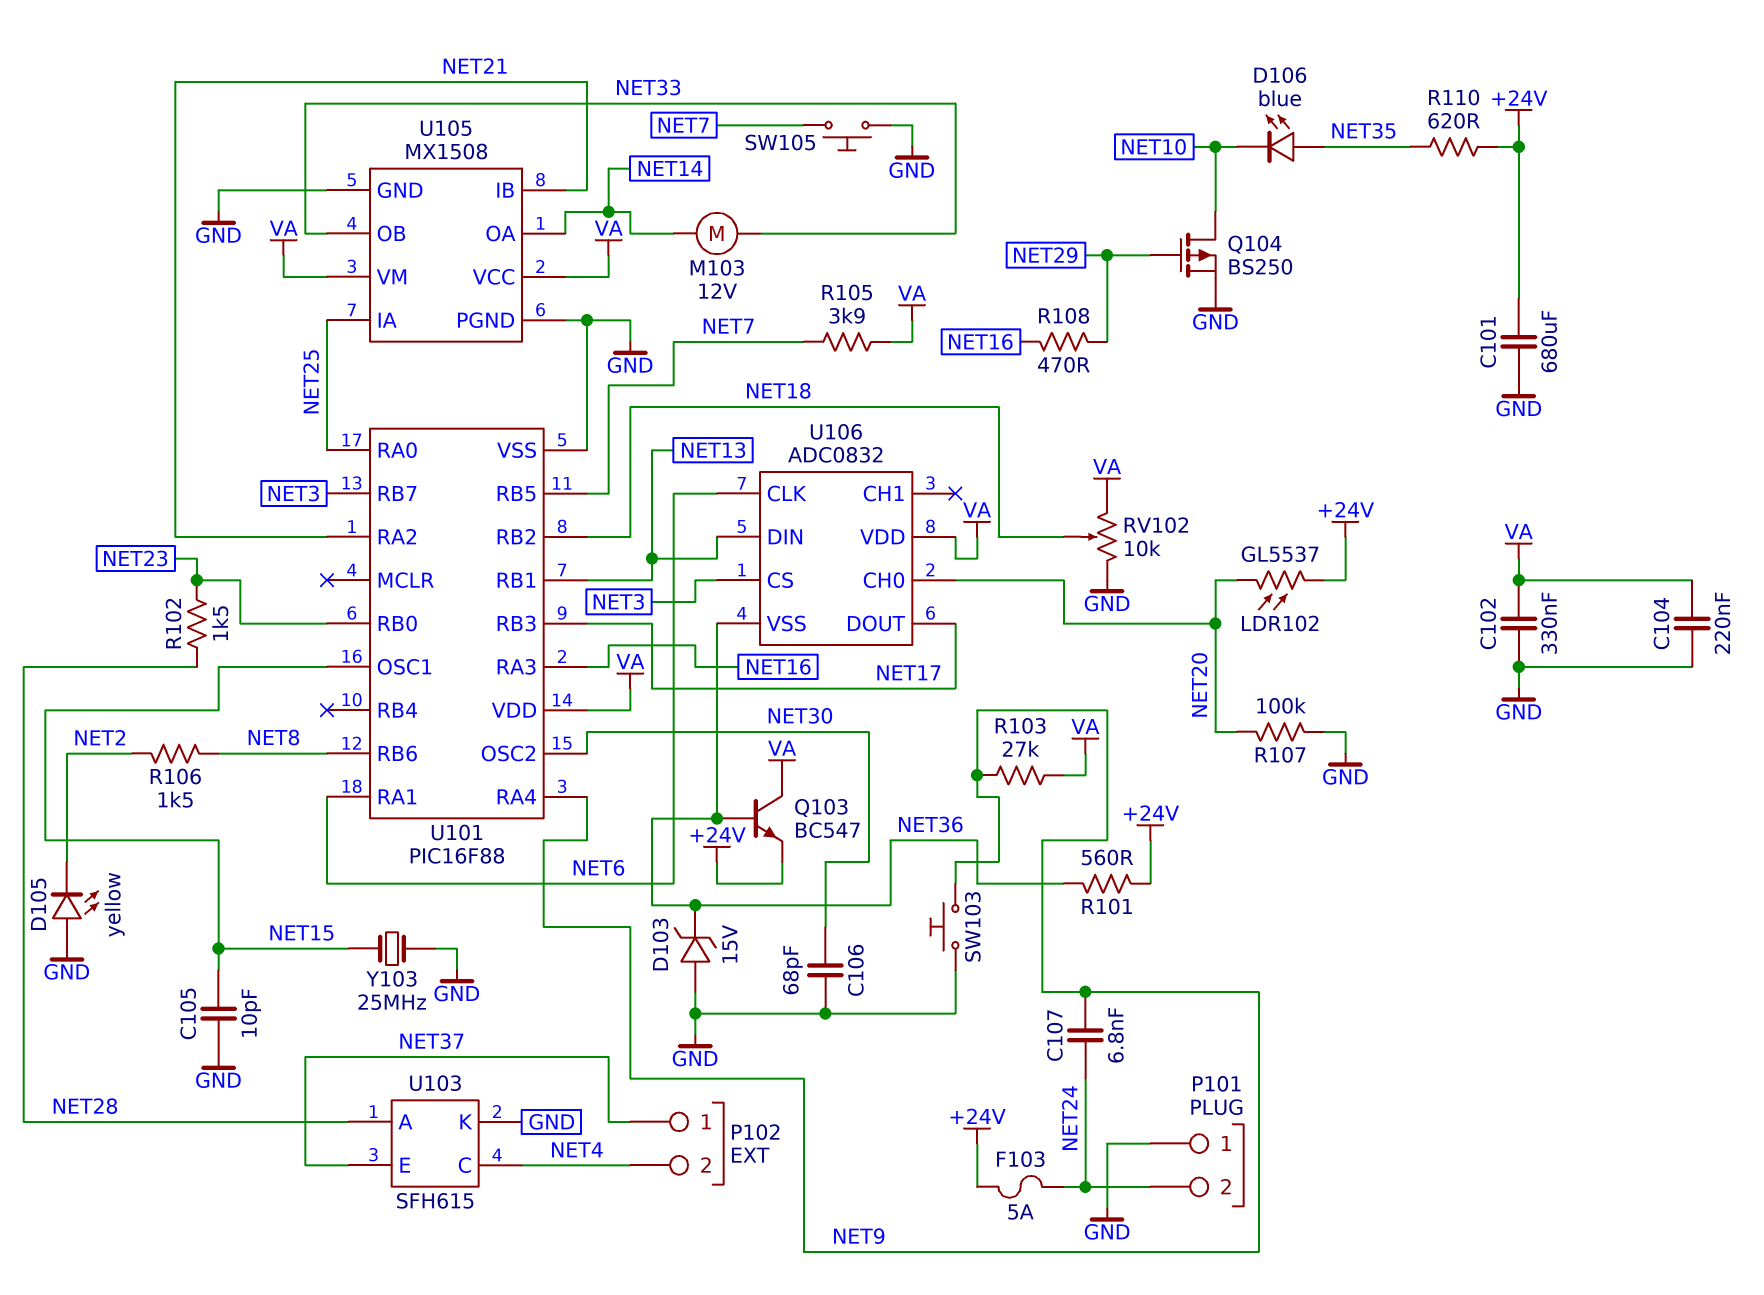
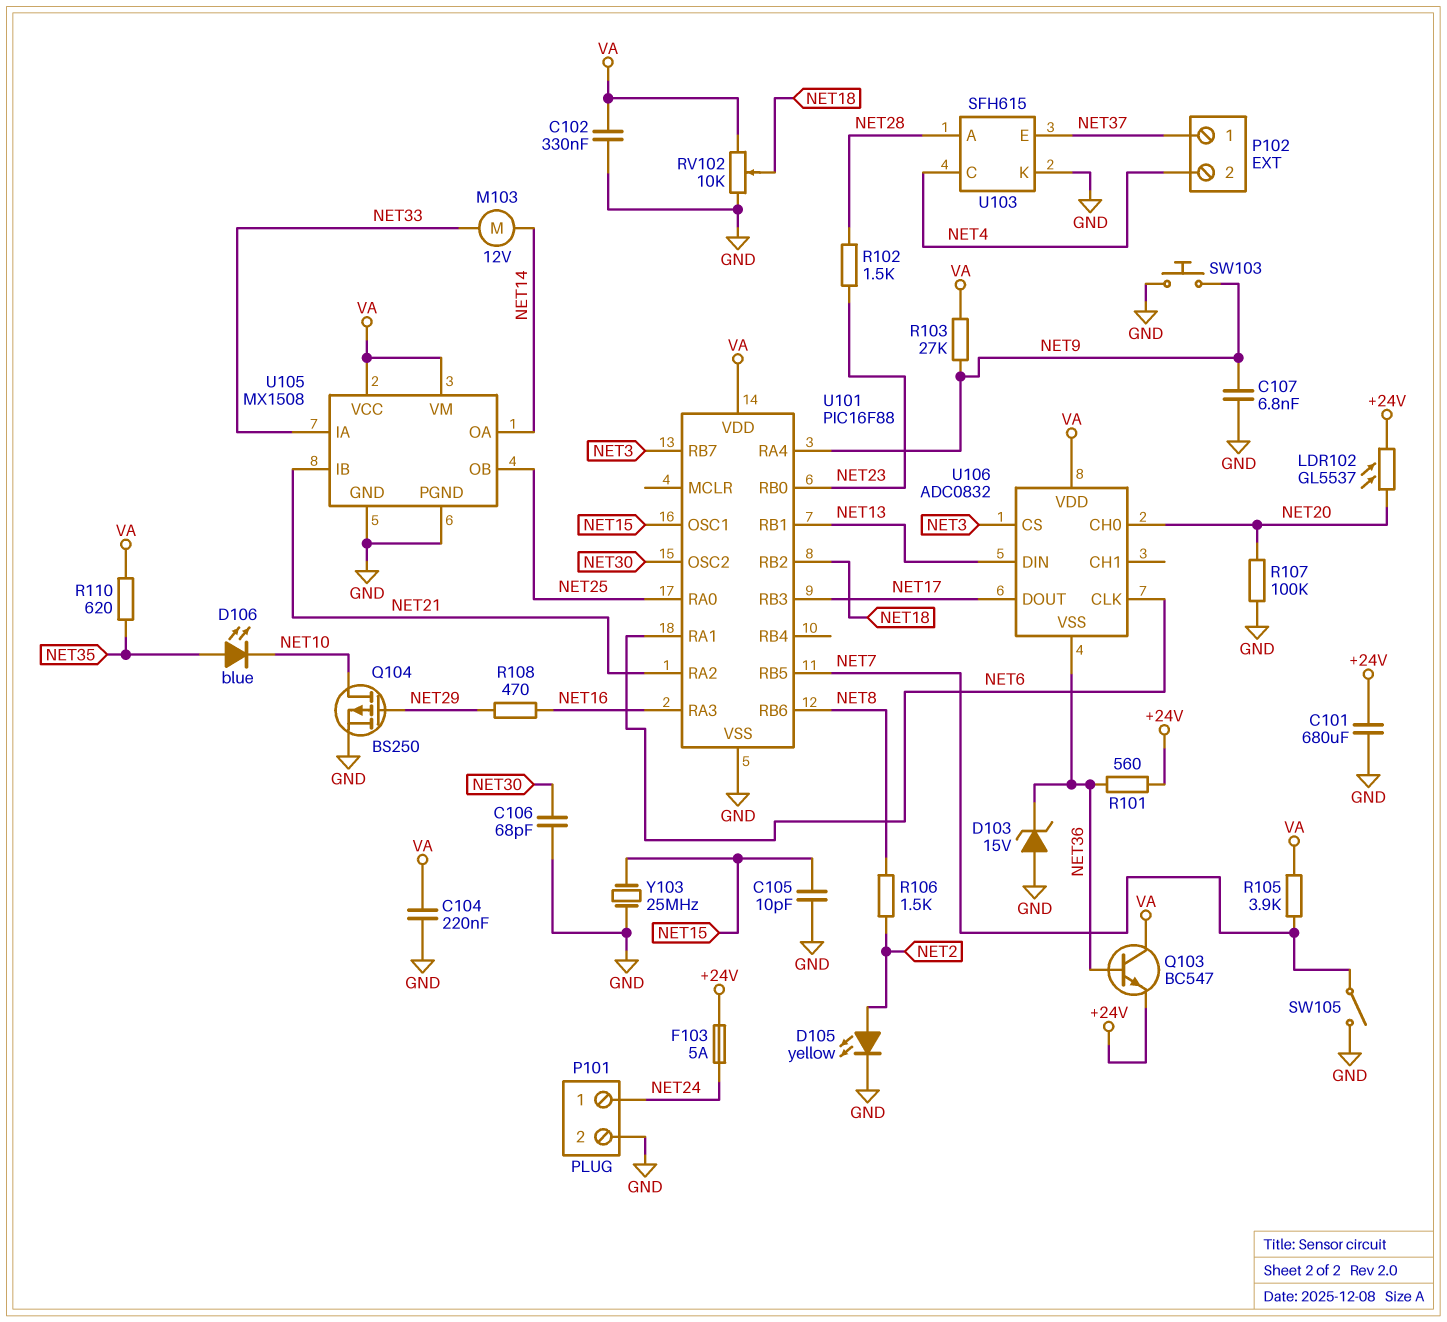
C107: 6.8nF (NET9, NET24) -> 6.8nF (GND, NET9)
D105: LED yellow (A GND, K NET2) -> LED yellow (A NET2, K GND)
P101 pin 1: GND -> NET24
P101 pin 2: NET24 -> GND
R110: 620 (+24V, NET35) -> 620 (NET35, VA)
SW105: button (GND, NET7) -> switch (GND, NET7)
U105 pin IA: NET25 -> NET33
U105 pin OB: NET33 -> NET25

